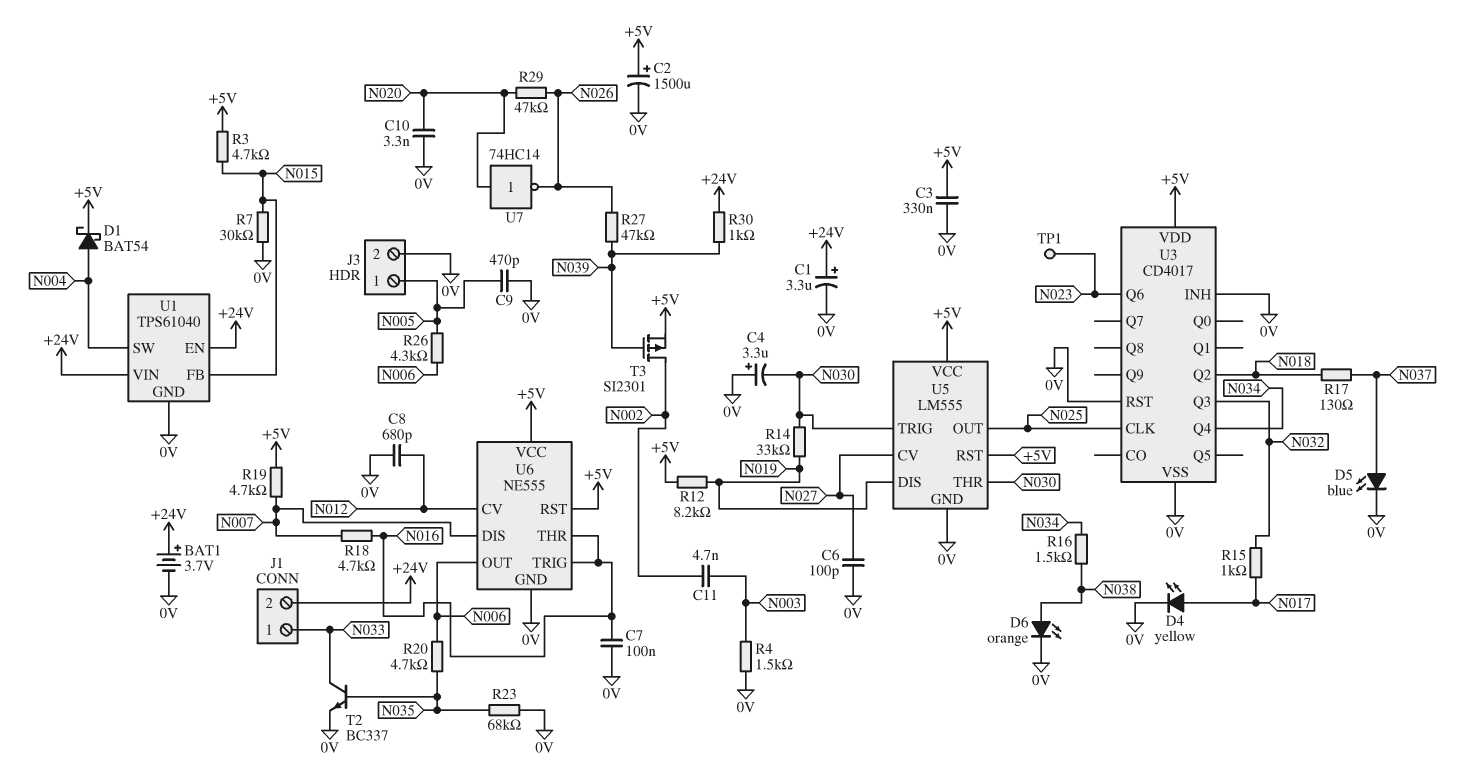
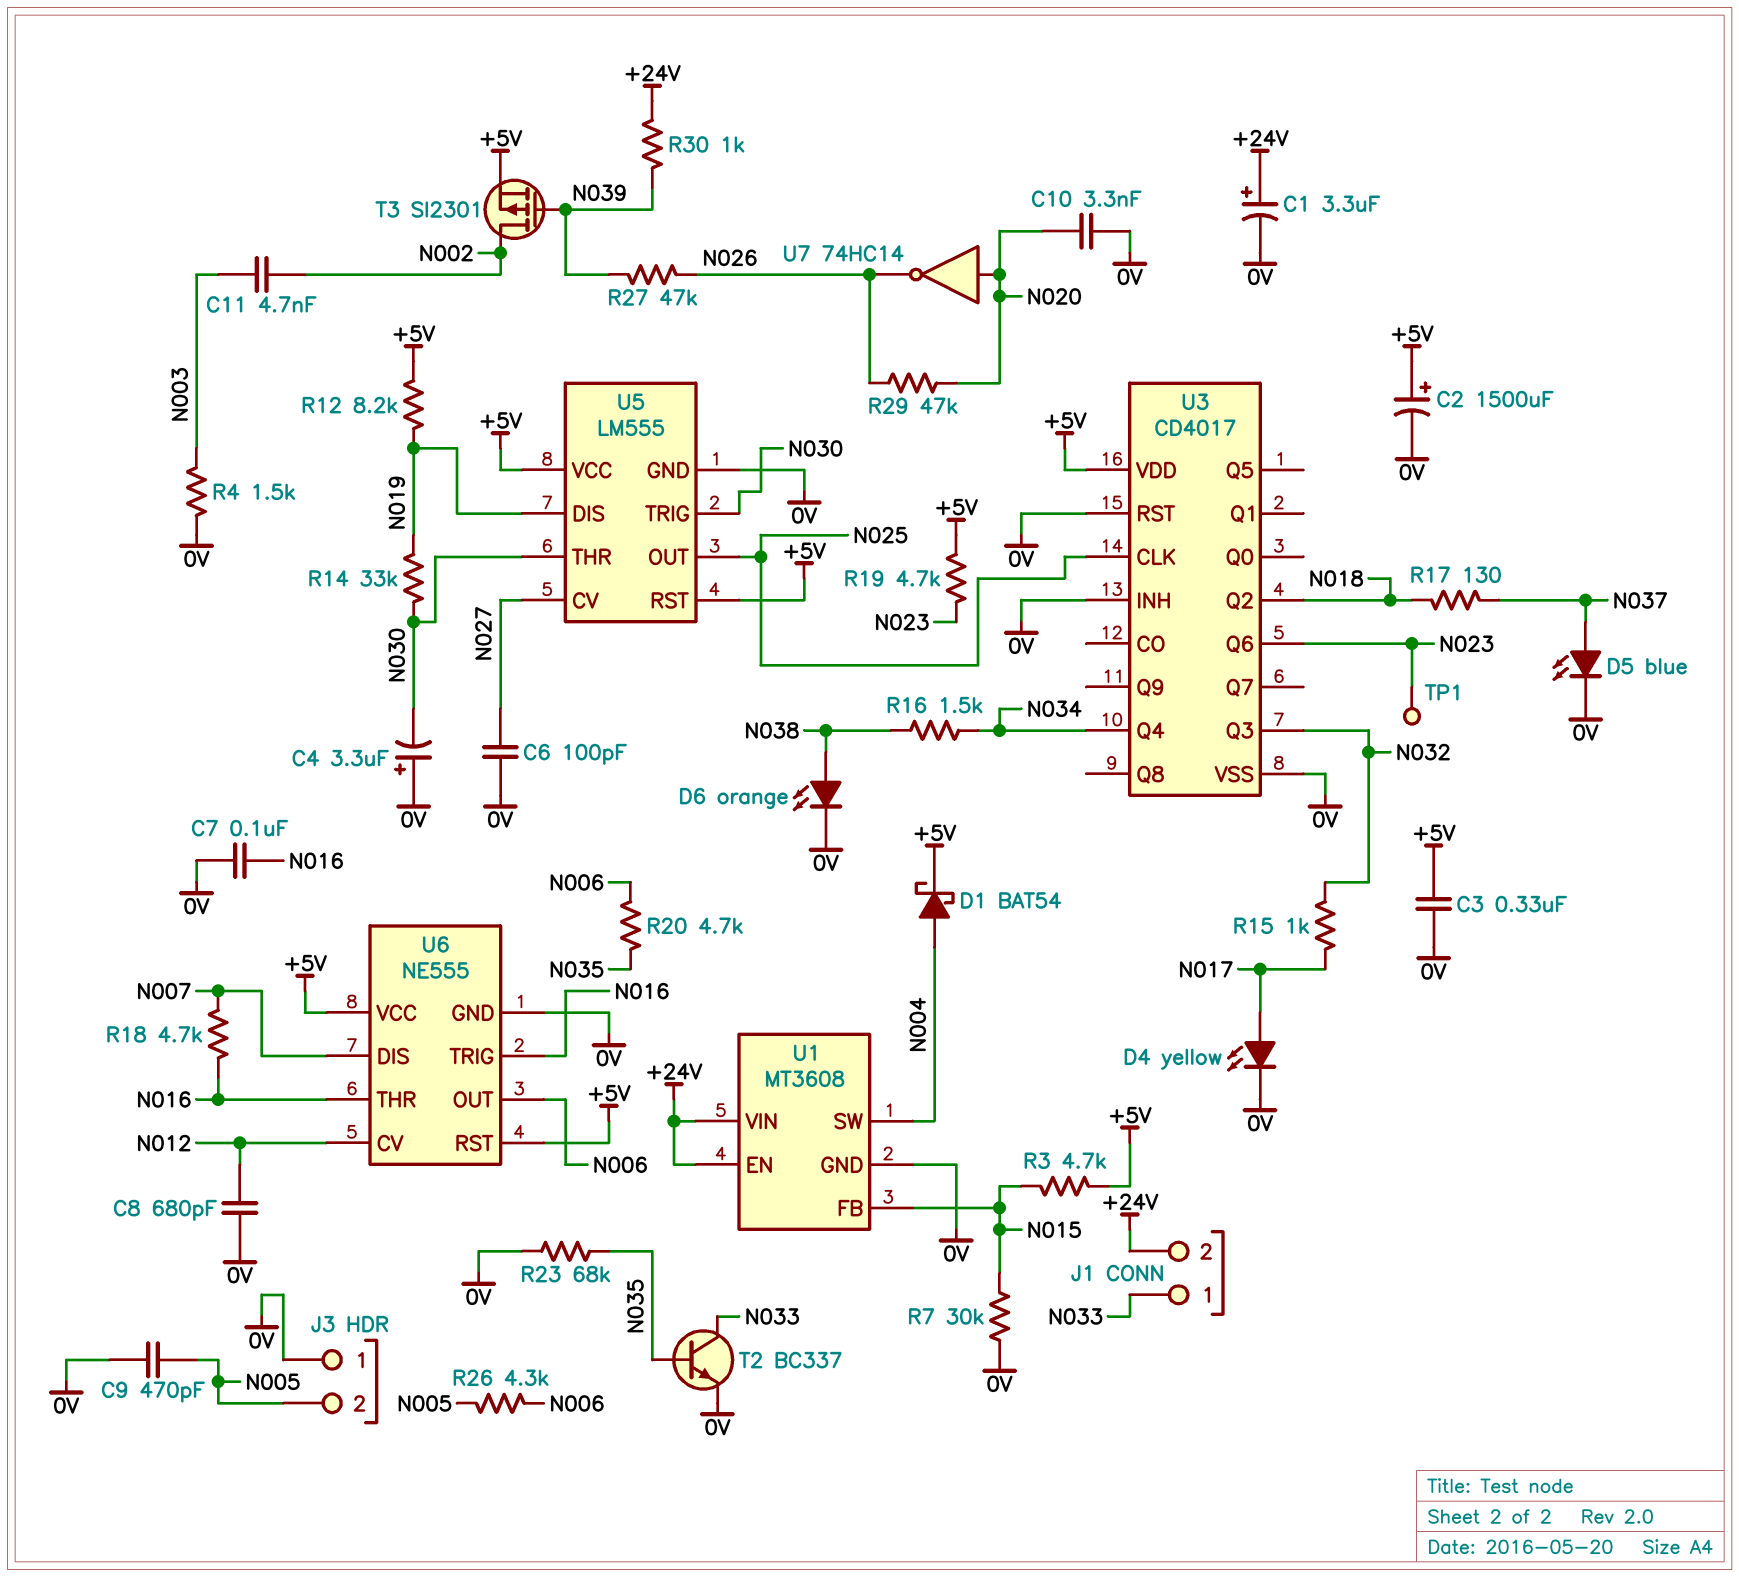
BAT1: 3.7V (plus +24V, minus 0V) -> none
J3 pin 1: N005 -> 0V
J3 pin 2: 0V -> N005
R19: 4.7k (+5V, N007) -> 4.7k (+5V, N023)
U1: TPS61040 -> MT3608

